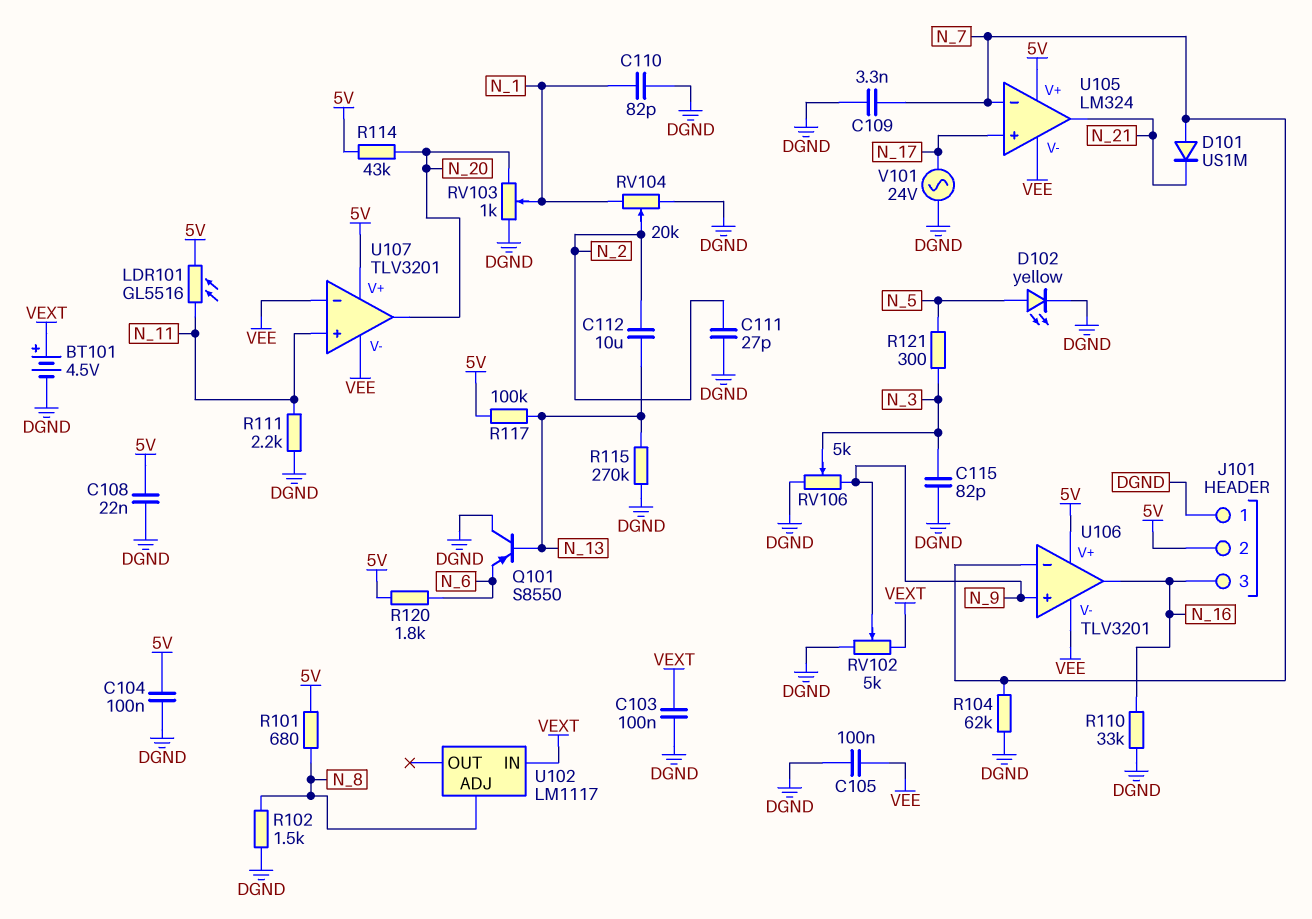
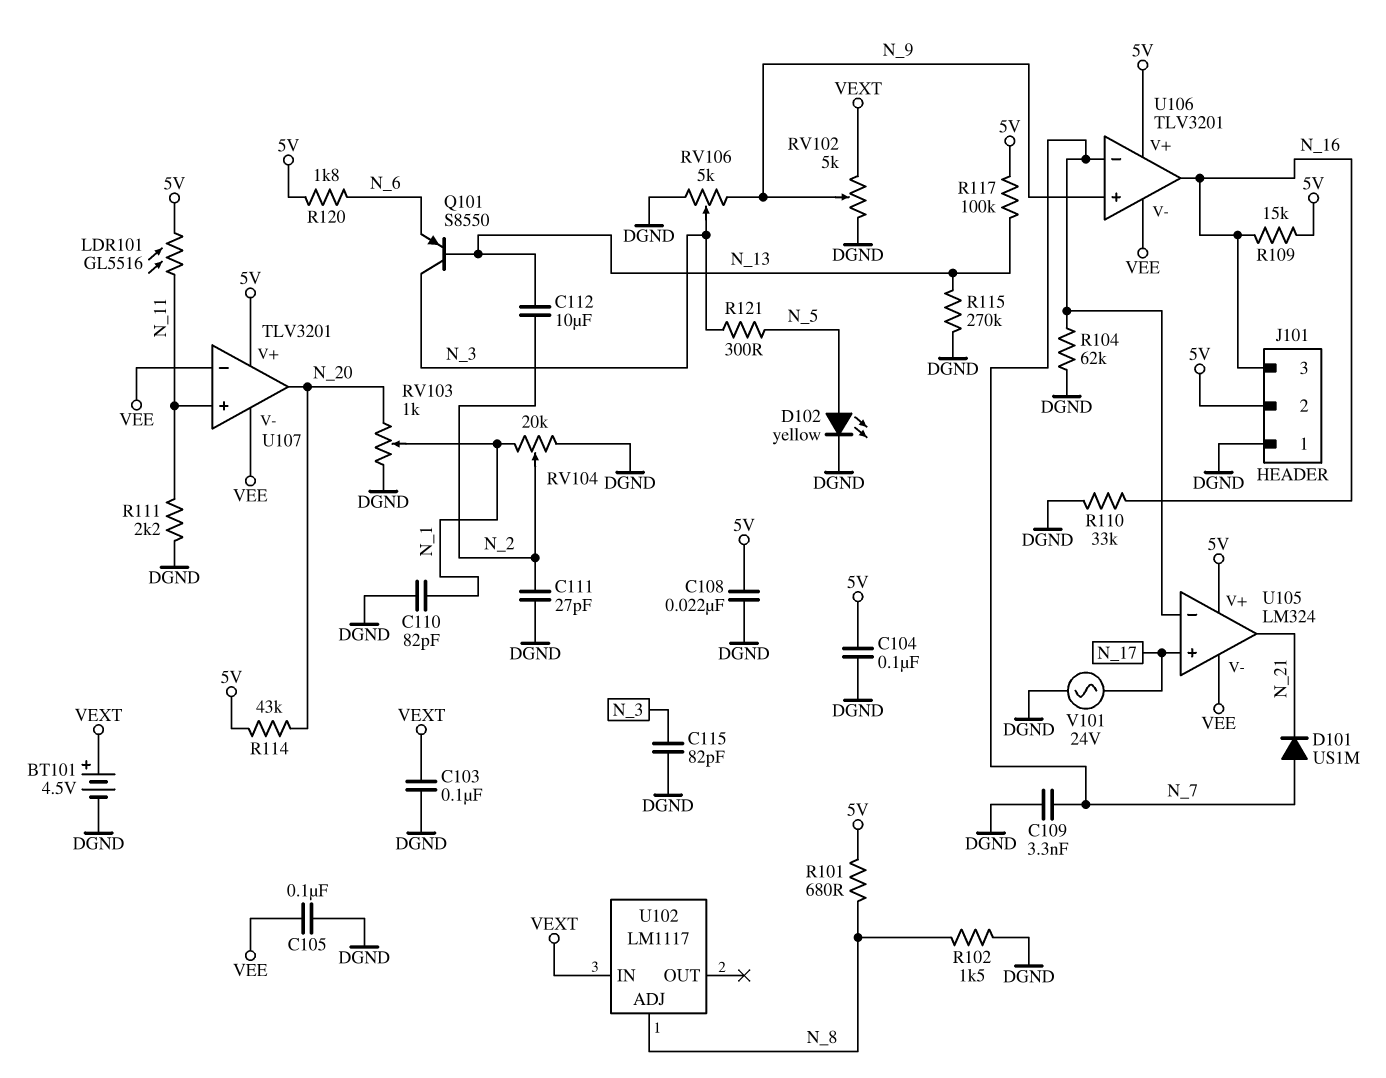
Q101: PNP S8550 (B N_13, C DGND, E N_6) -> PNP S8550 (B N_13, C N_3, E N_6)
R109: none -> 15k (5V, N_16)

